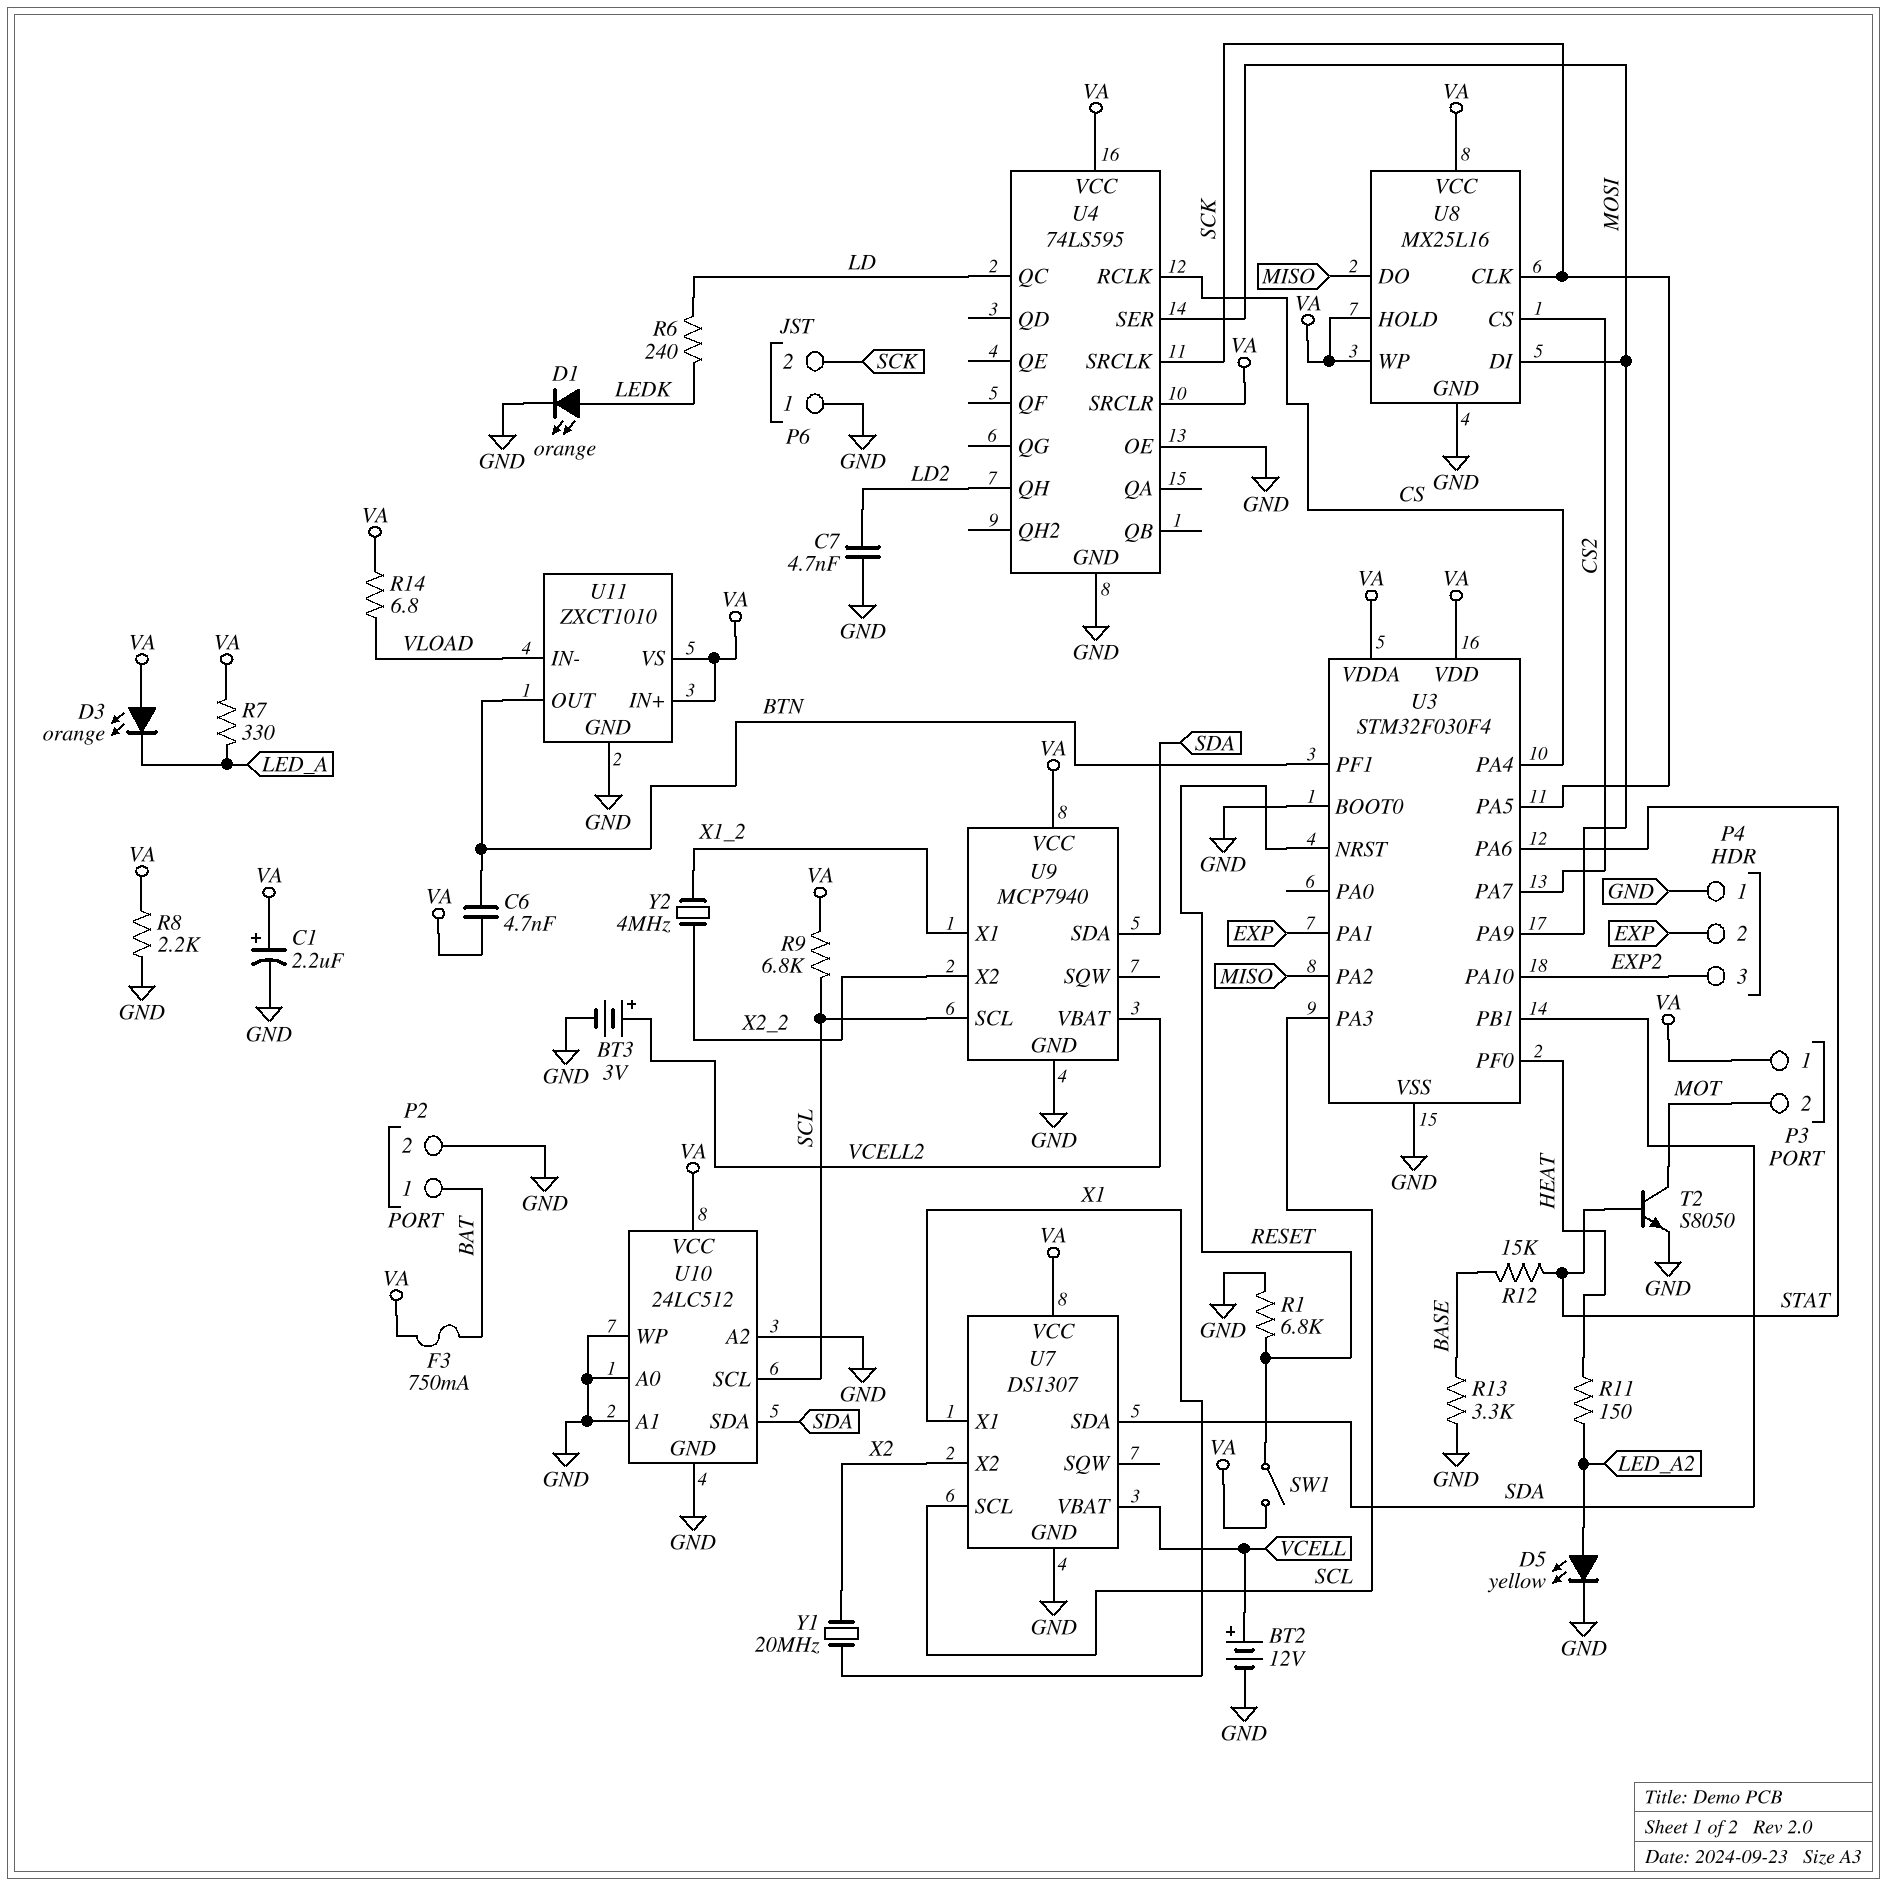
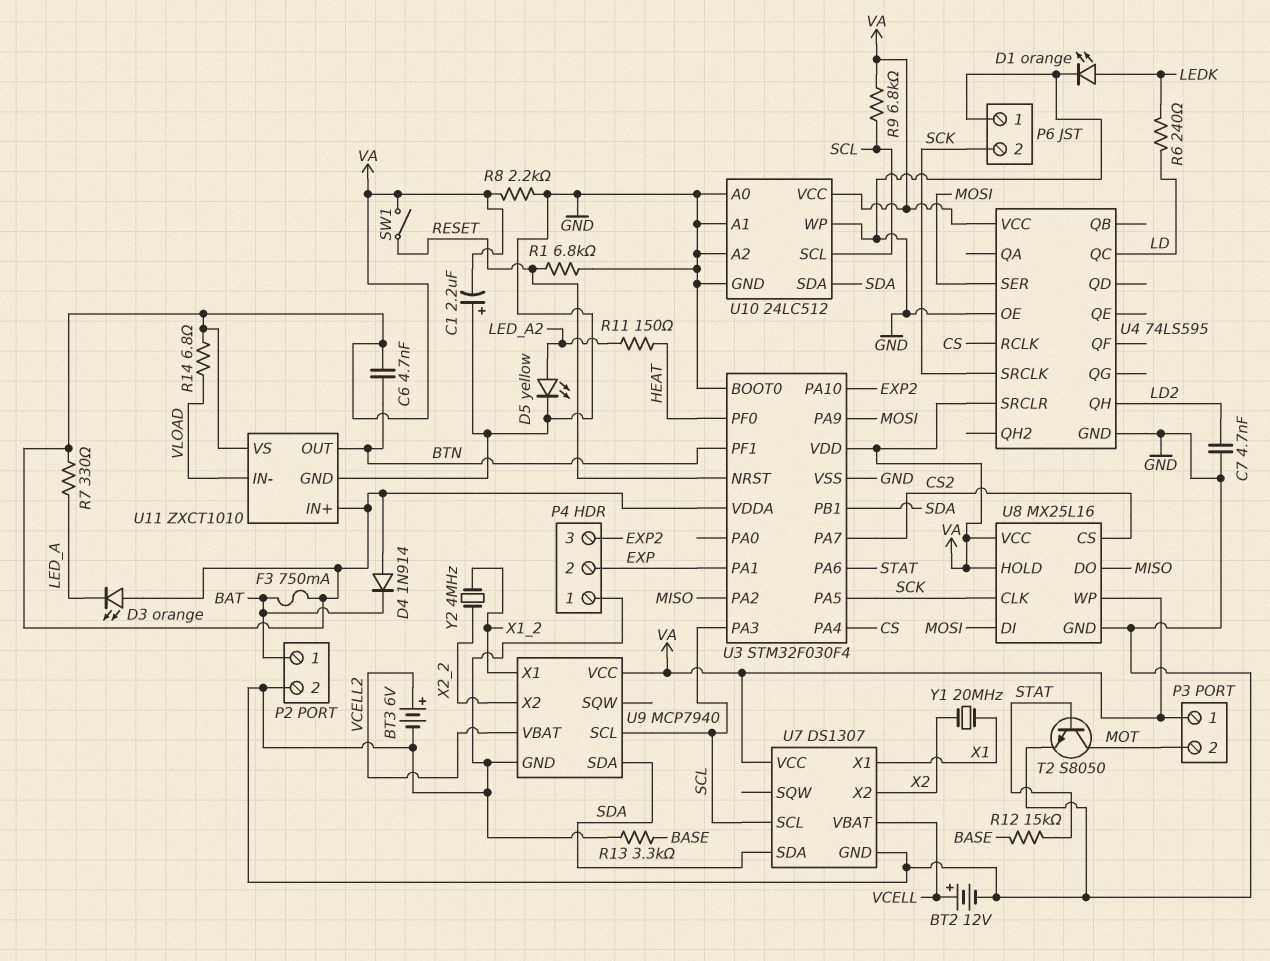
BT3: 3V (plus VCELL2, minus GND) -> 6V (plus VCELL2, minus GND)
C1: 2.2uF (plus VA, minus GND) -> 2.2uF (plus GND, minus VA)
D4: none -> diode 1N914 (A VA, K BAT)

